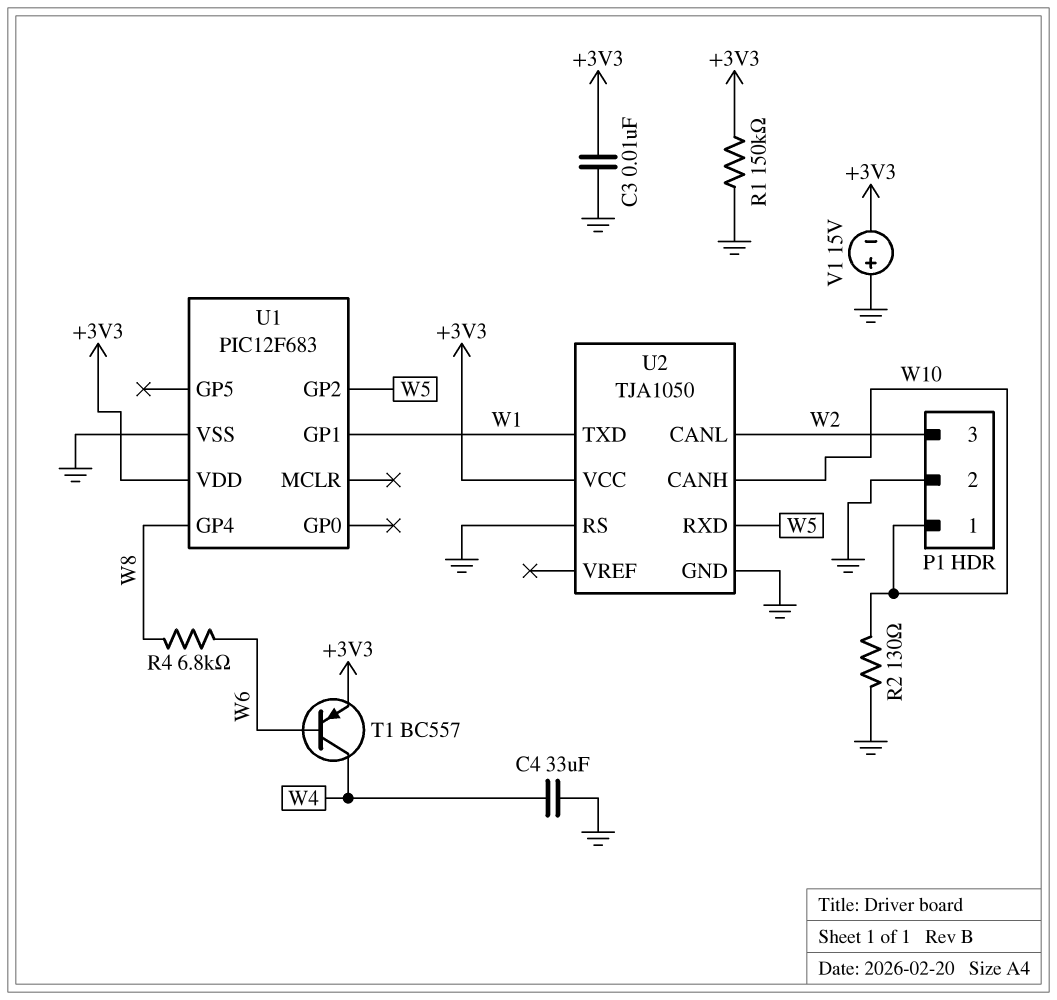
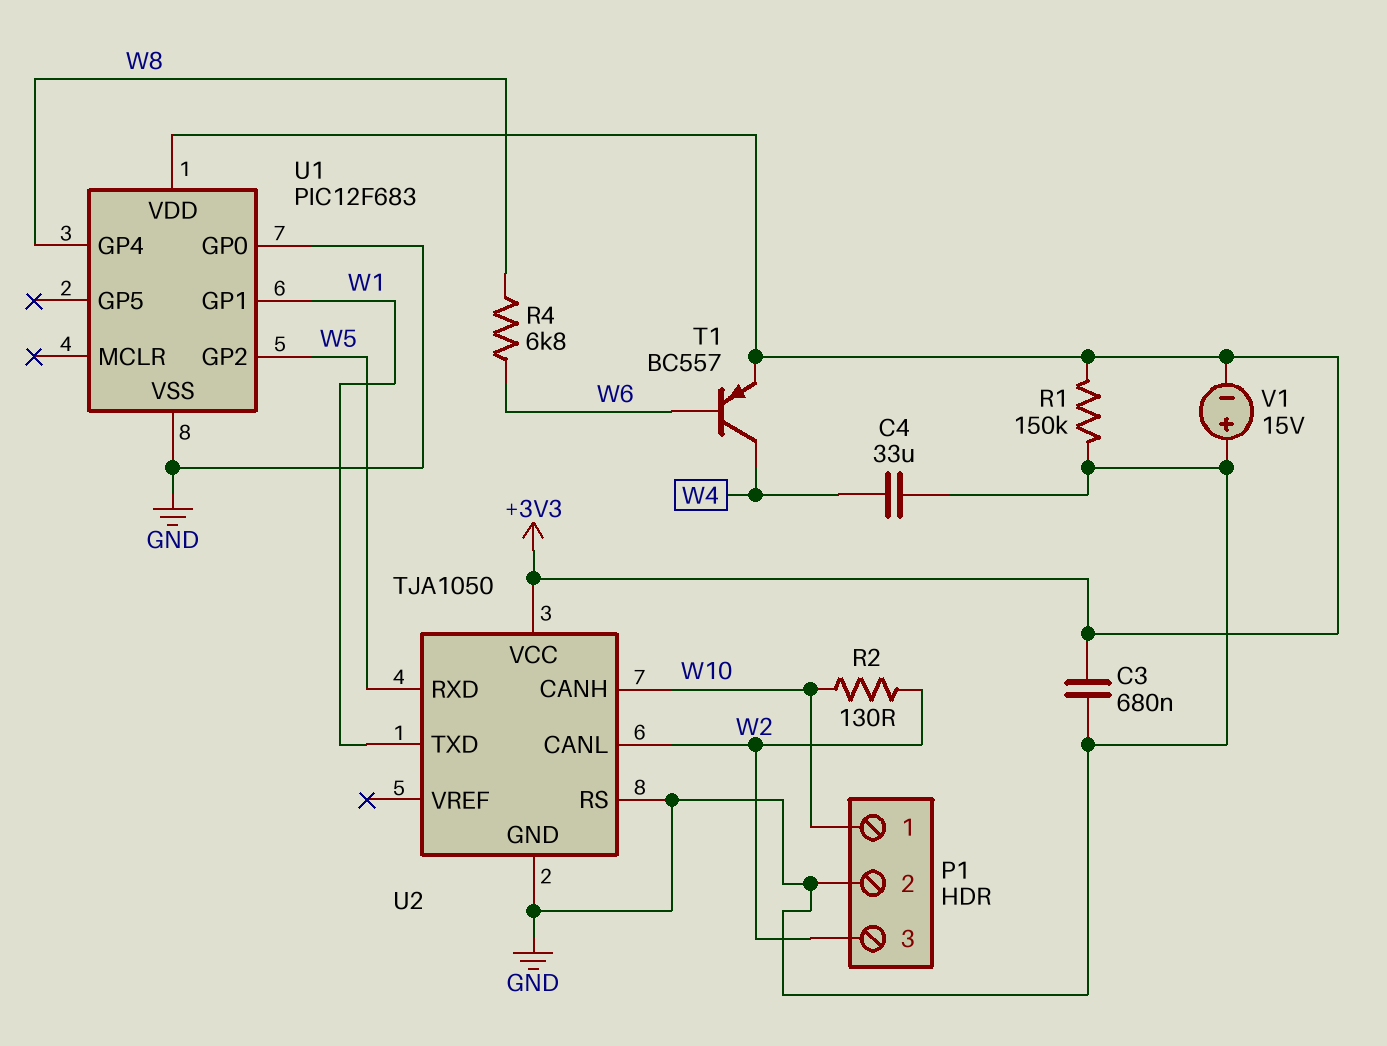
C3: 10nF (+3V3, GND) -> 680nF (+3V3, GND)
R2: 130 (GND, W10) -> 130 (W2, W10)
U1 pin GP0: none -> GND

